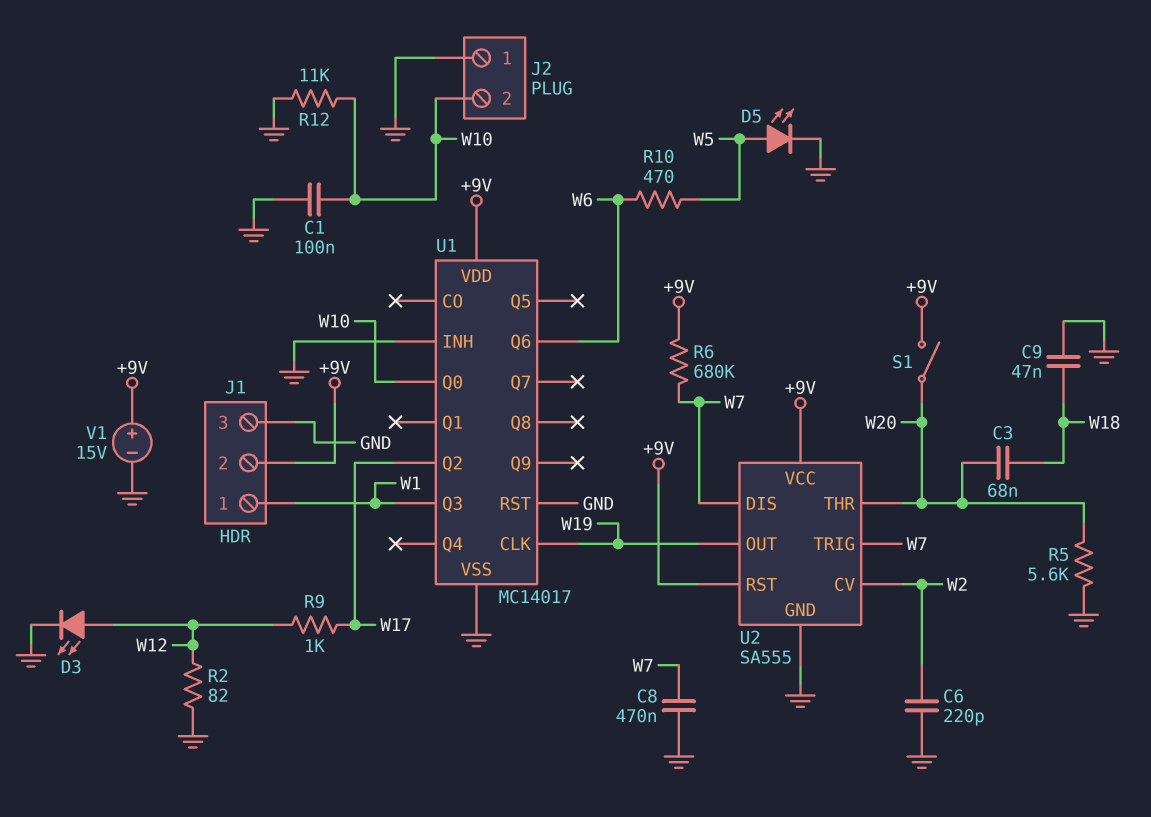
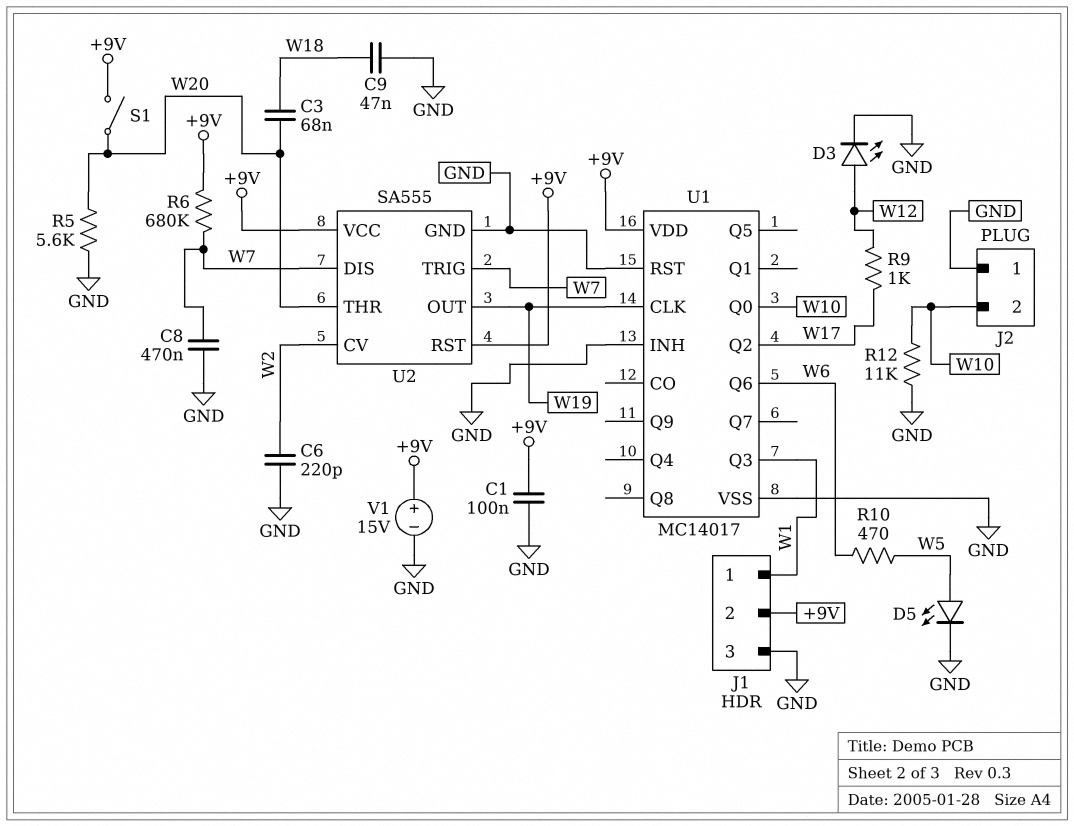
C1: 100nF (GND, W10) -> 100nF (+9V, GND)
R2: 82 (GND, W12) -> none

